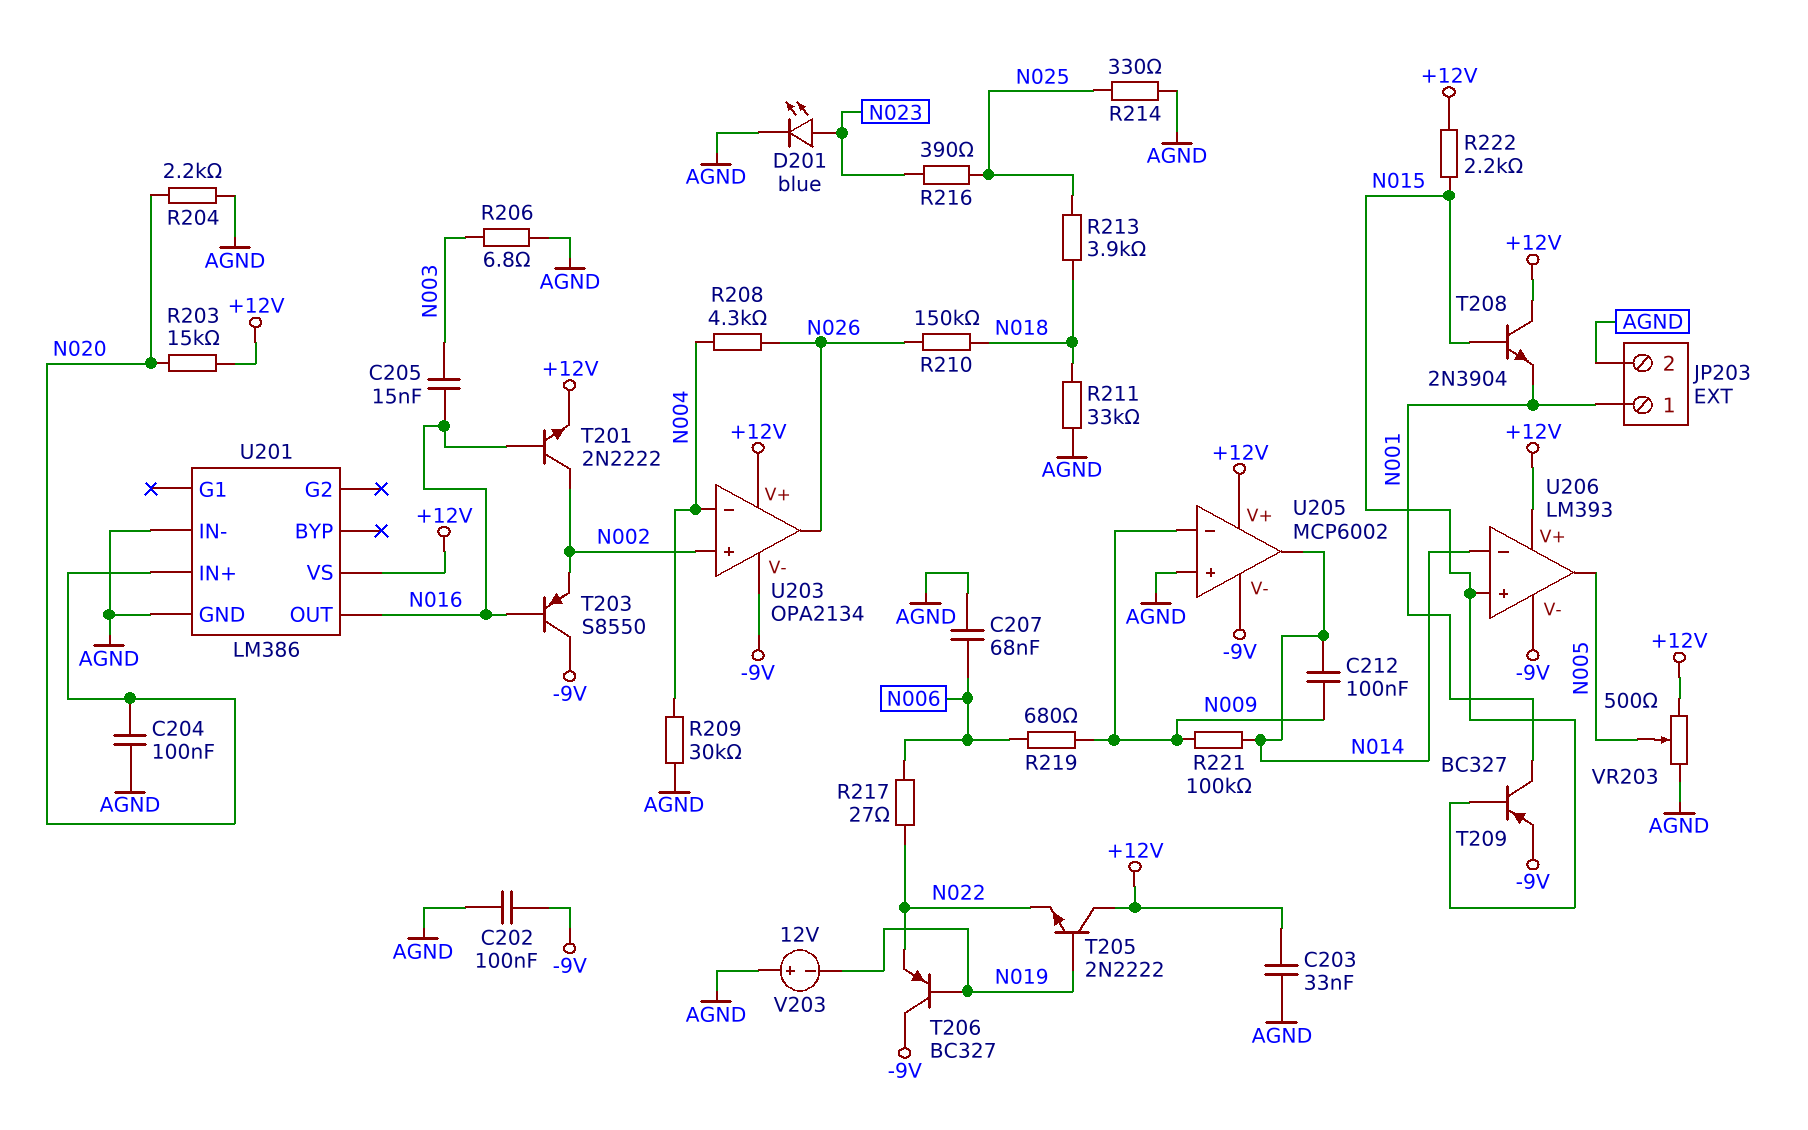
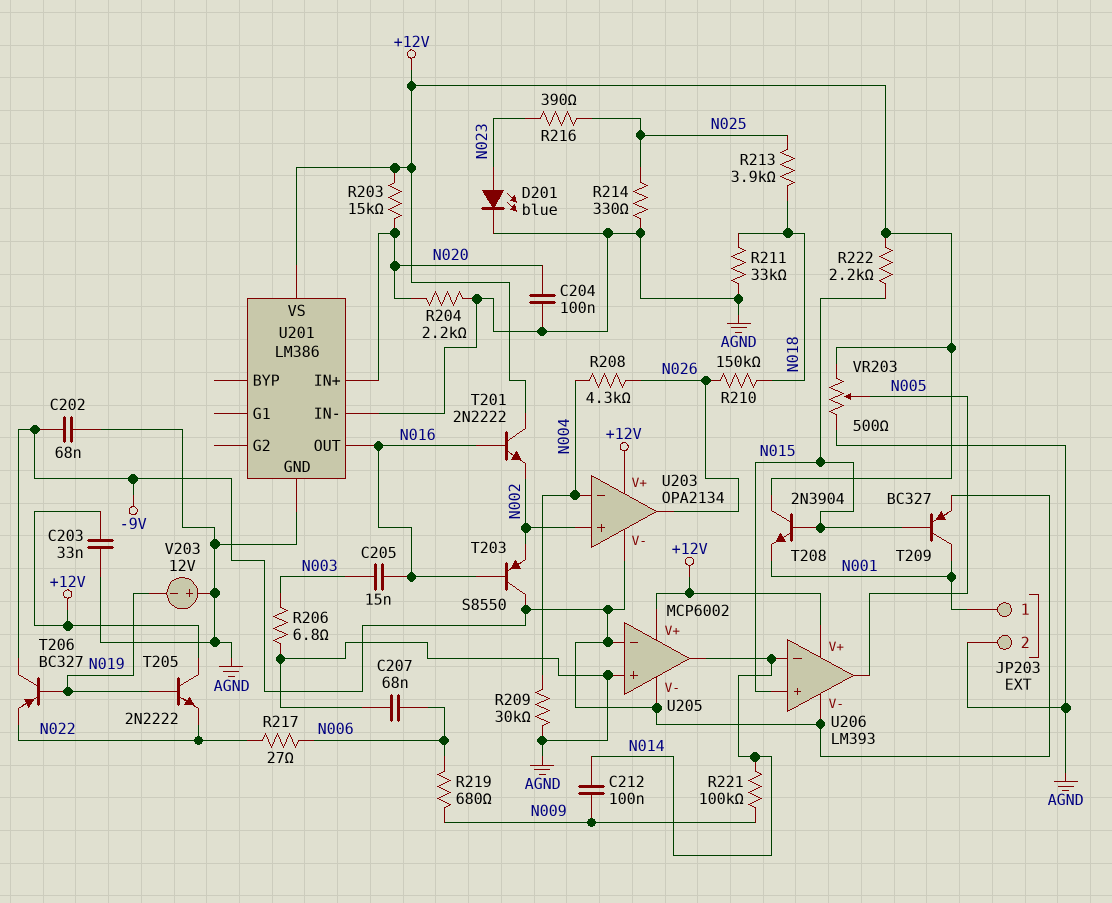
C202: 100nF (-9V, AGND) -> 68nF (-9V, AGND)
T201: NPN 2N2222 (B N016, C N002, E +12V) -> NPN 2N2222 (B N016, C +12V, E N002)
U205 pin in-: N009 -> -9V

